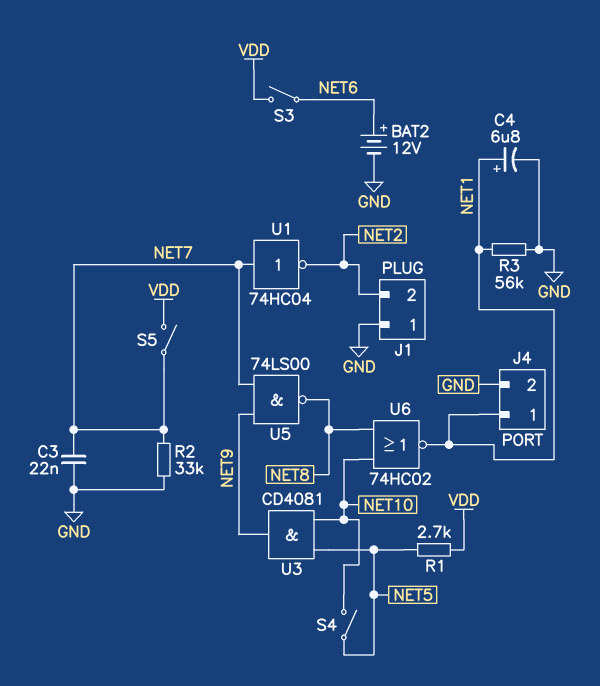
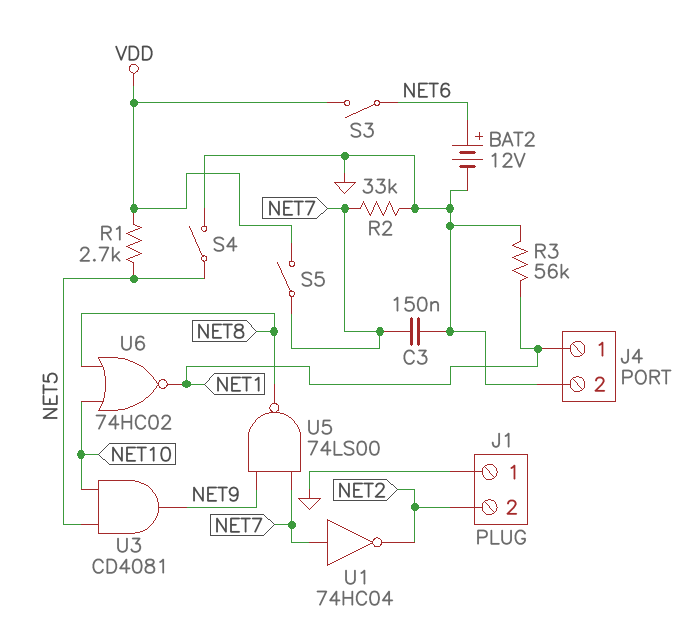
C3: 22nF (GND, NET7) -> 150nF (GND, NET7)
C4: 6.8uF (plus NET1, minus GND) -> none
S4: switch (NET5, NET10) -> switch (GND, NET5)

